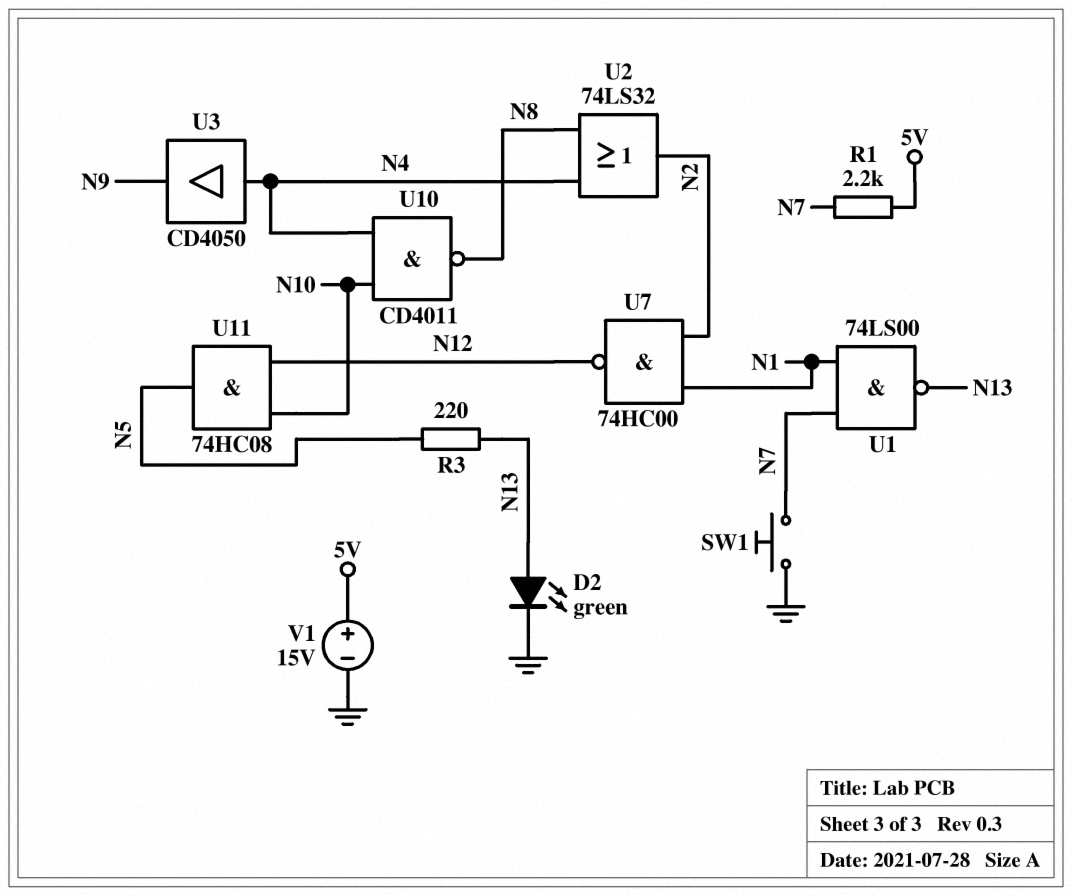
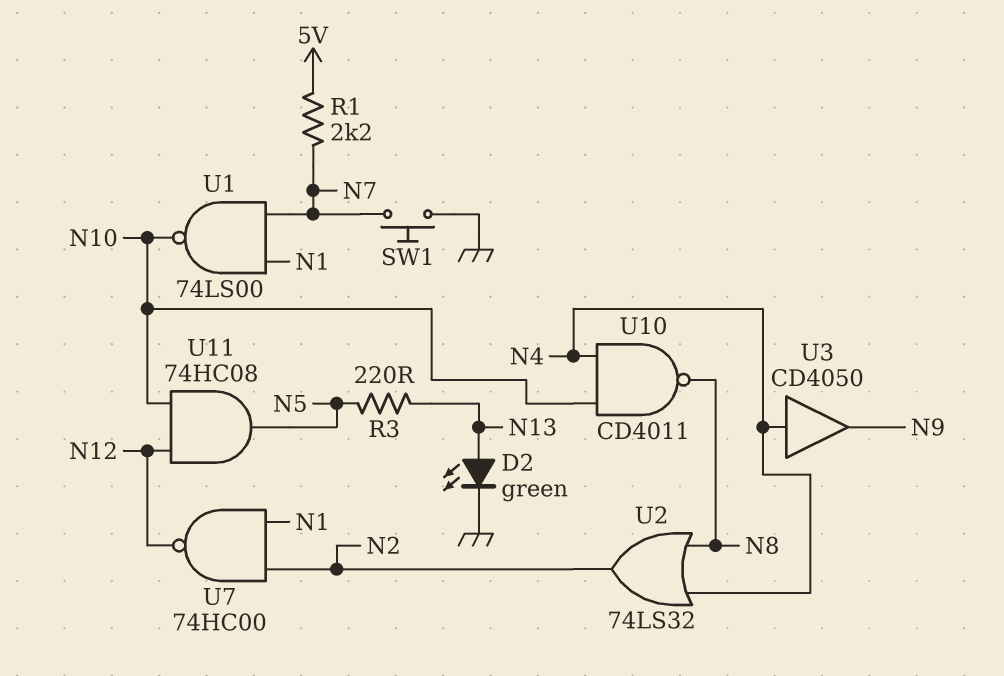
U1: NAND 74LS00 (in N1, in N7, out N13) -> NAND 74LS00 (in N1, in N7, out N10)
V1: 15V (plus 5V, minus GND) -> none

